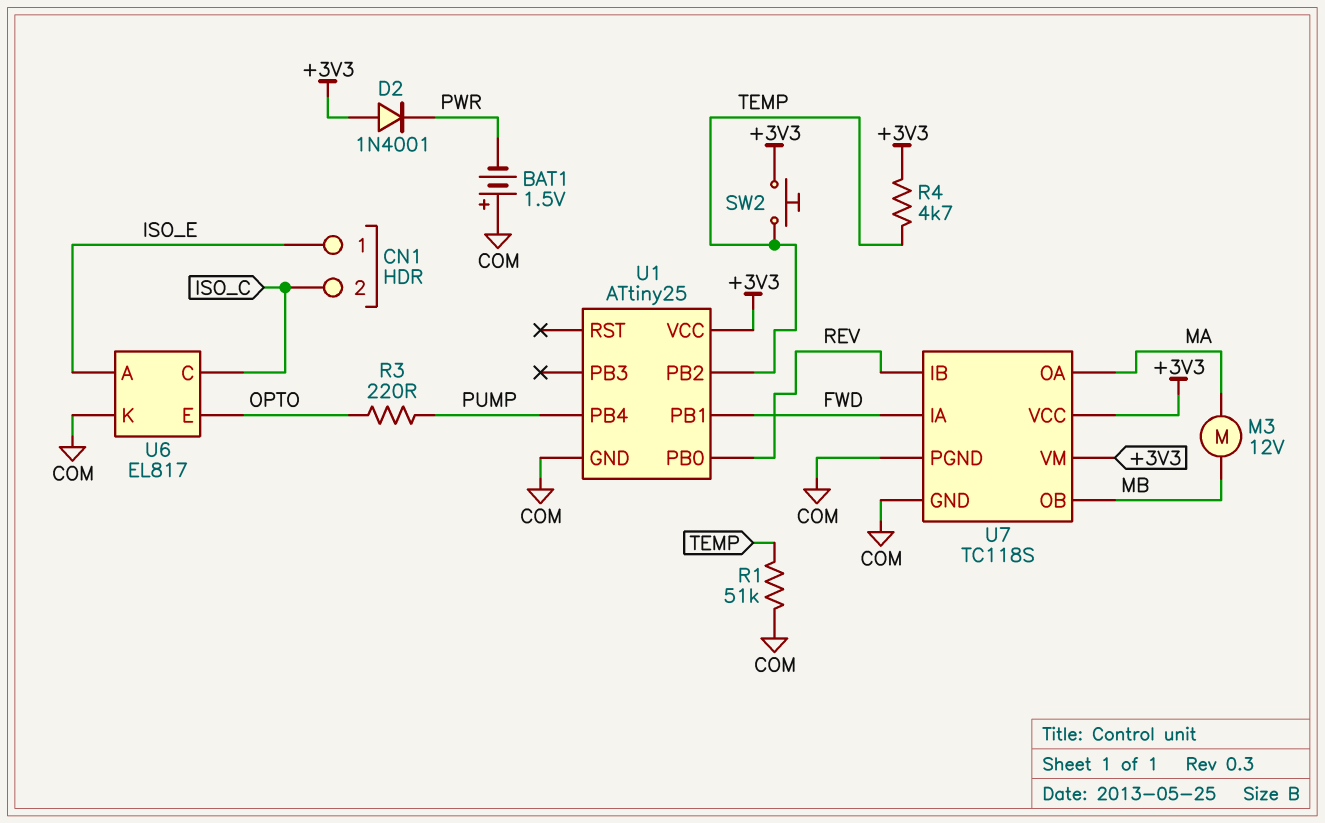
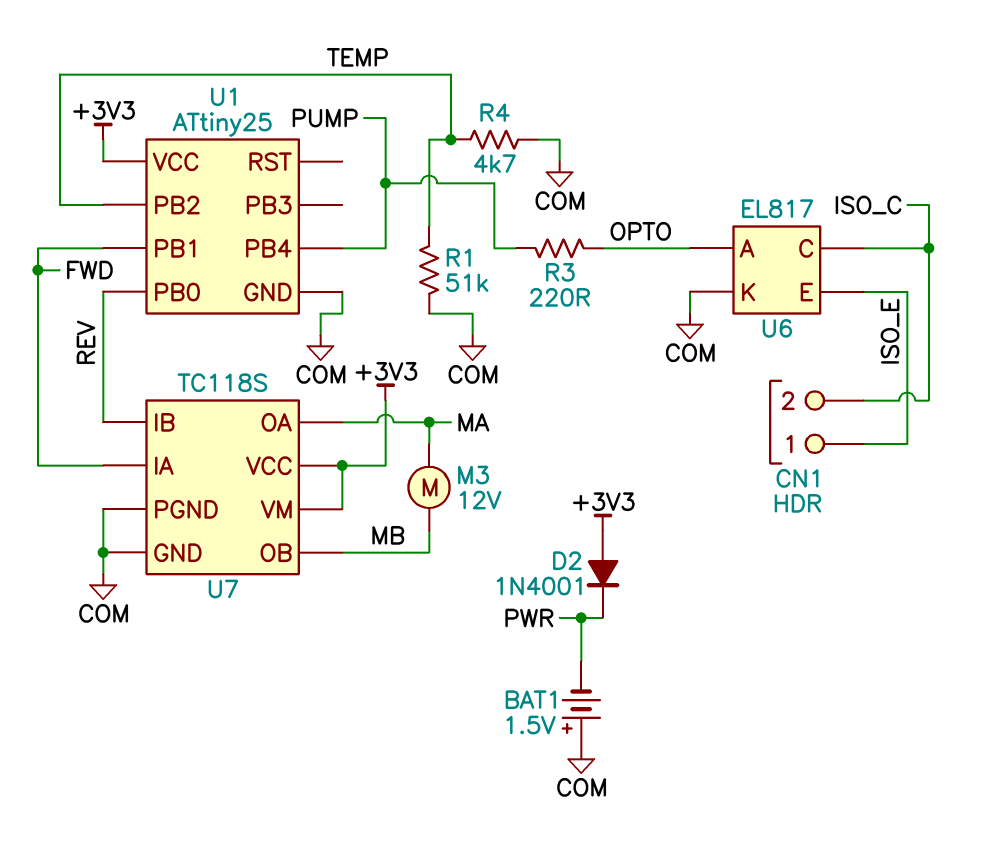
R4: 4.7k (+3V3, TEMP) -> 4.7k (COM, TEMP)
SW2: button (+3V3, TEMP) -> none
U6 pin A: ISO_E -> OPTO
U6 pin E: OPTO -> ISO_E

